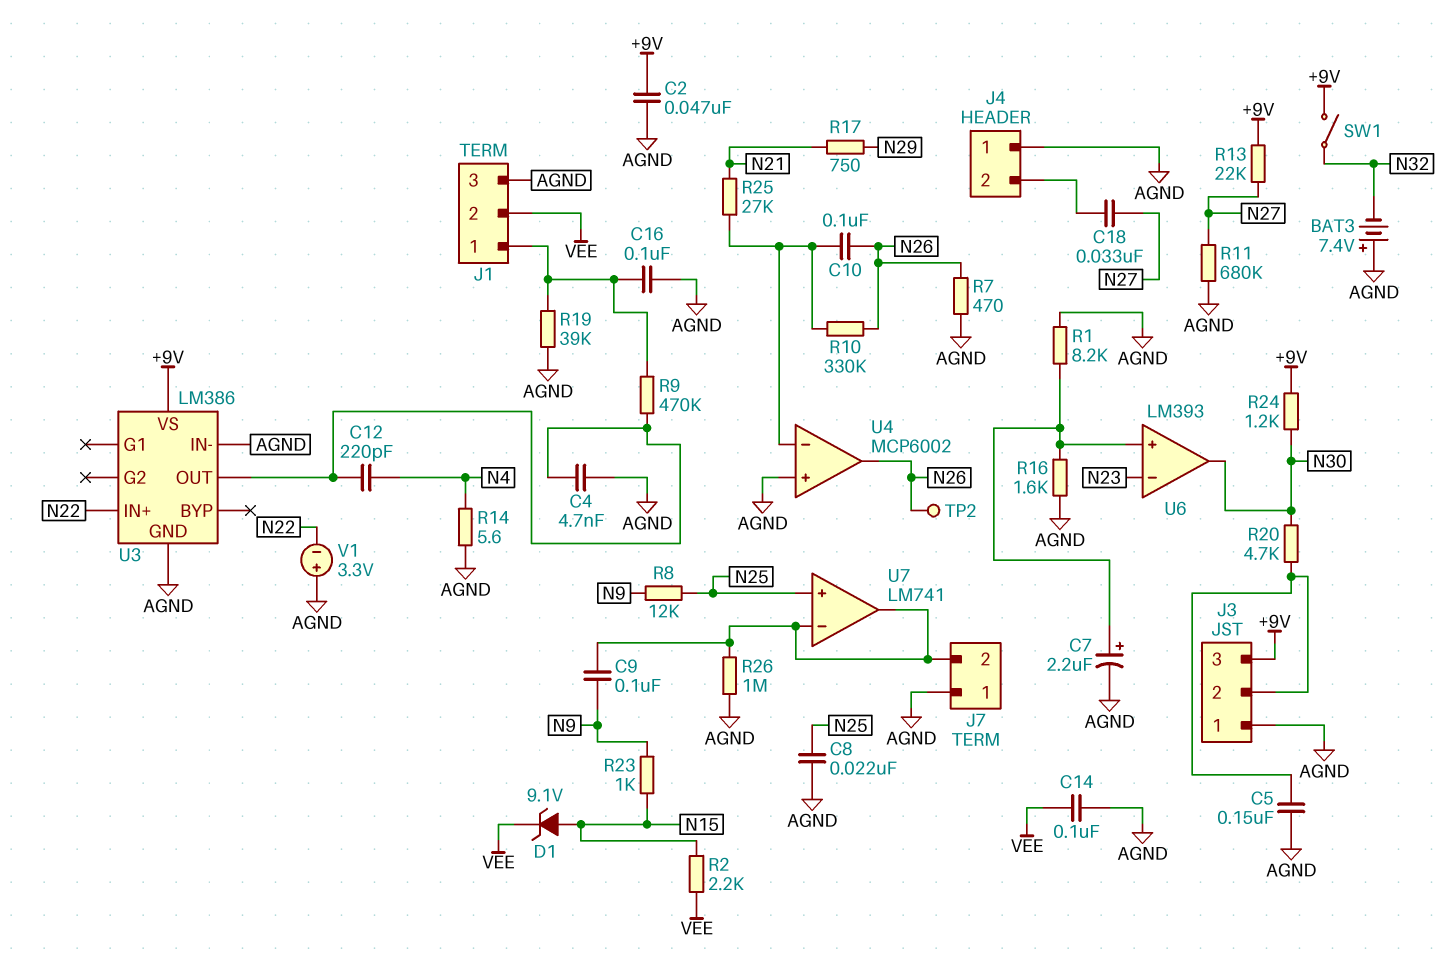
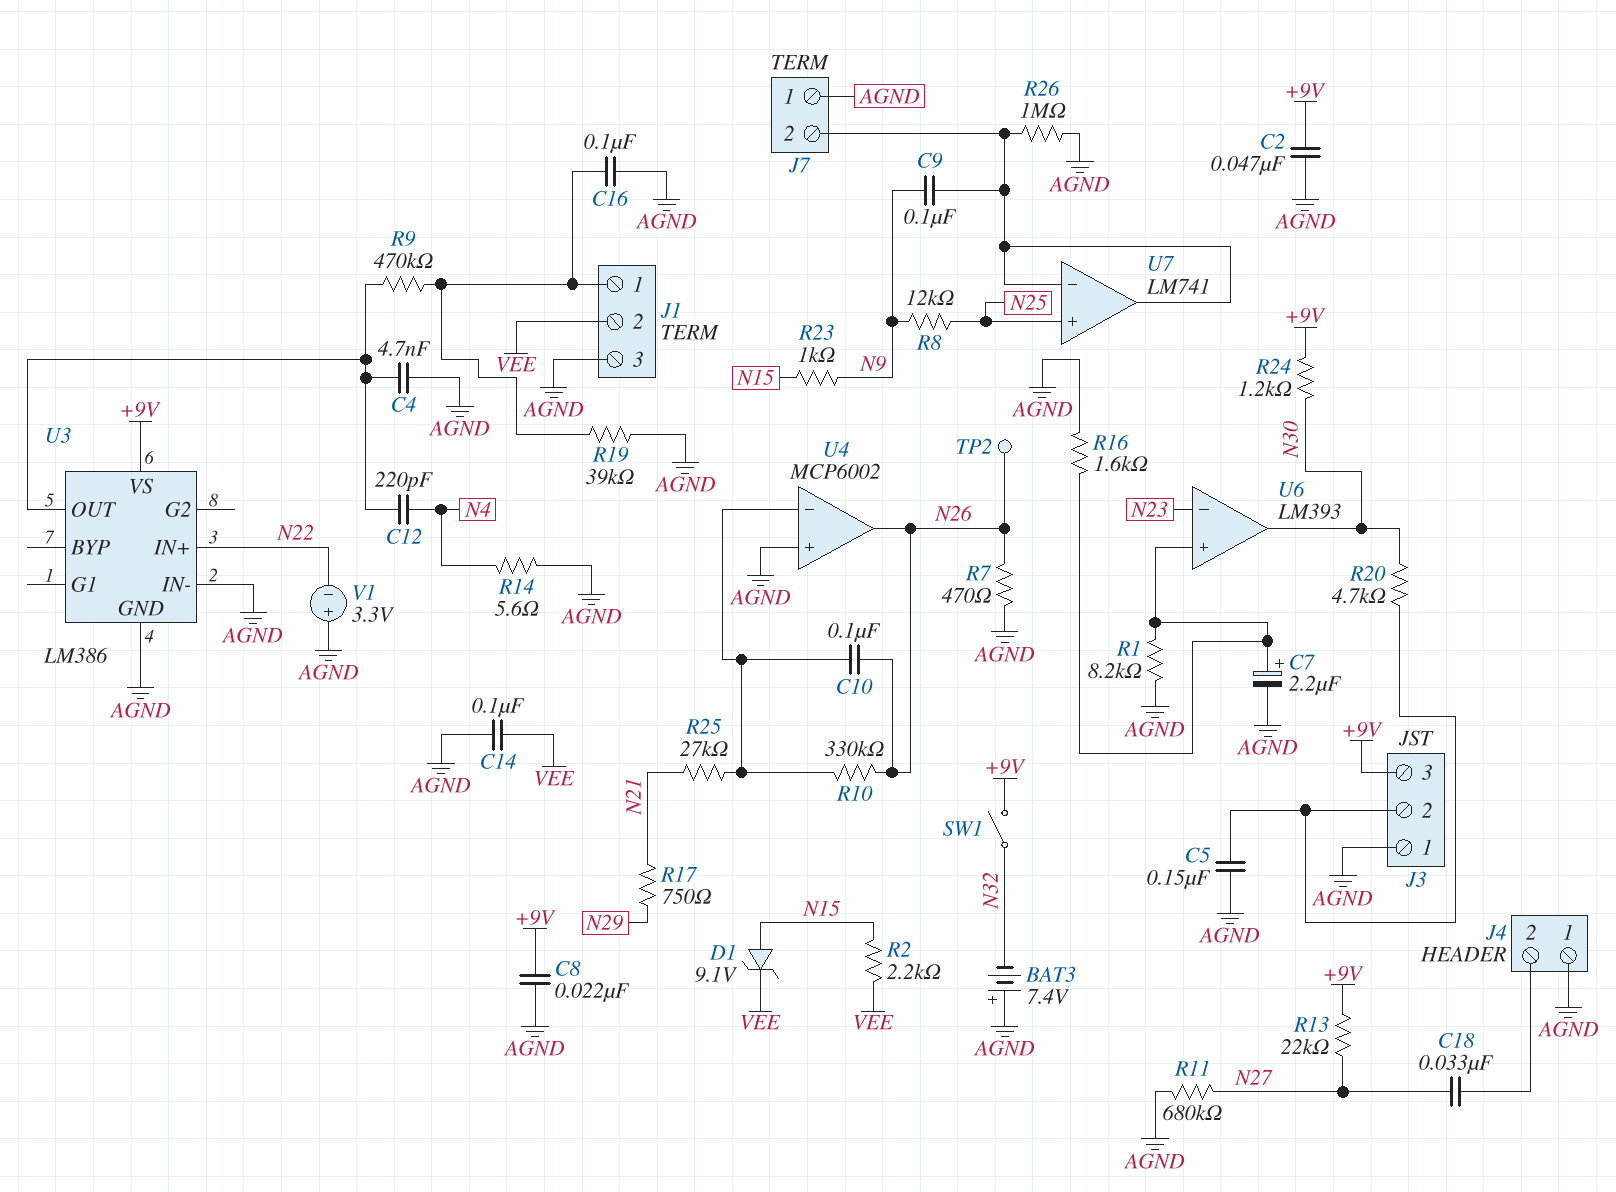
C8: 22nF (AGND, N25) -> 22nF (+9V, AGND)

